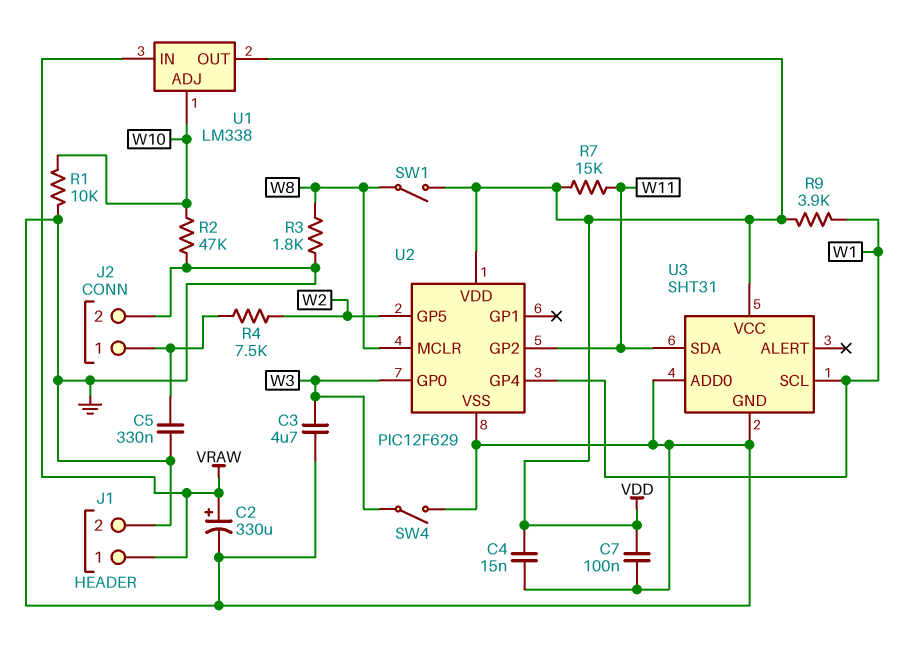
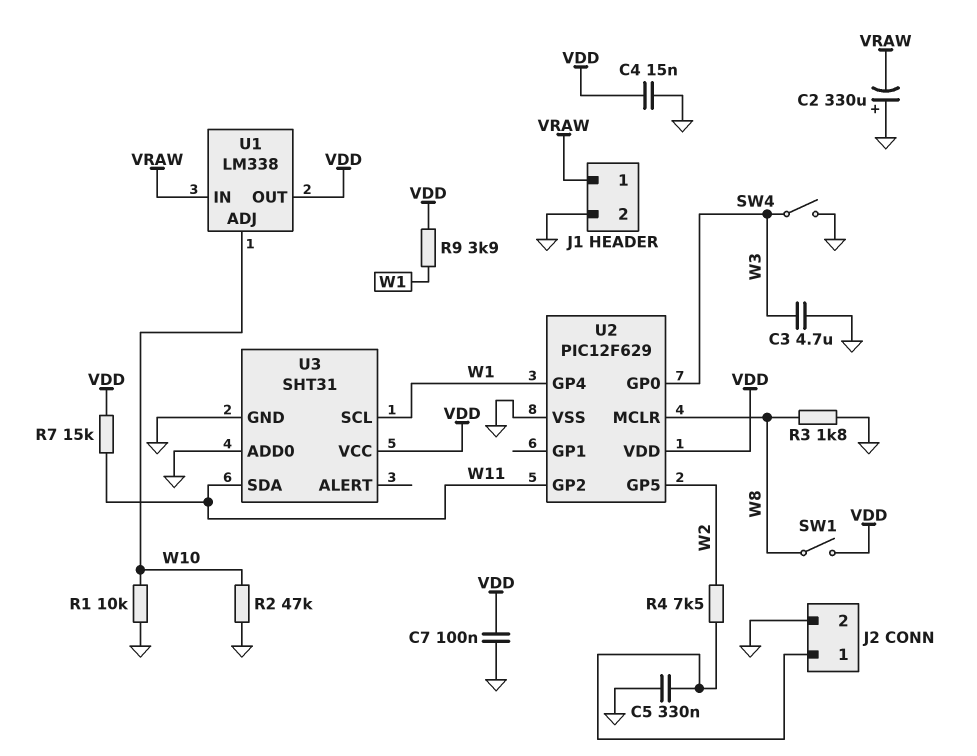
C2: 330uF (plus VRAW, minus GND) -> 330uF (plus GND, minus VRAW)

